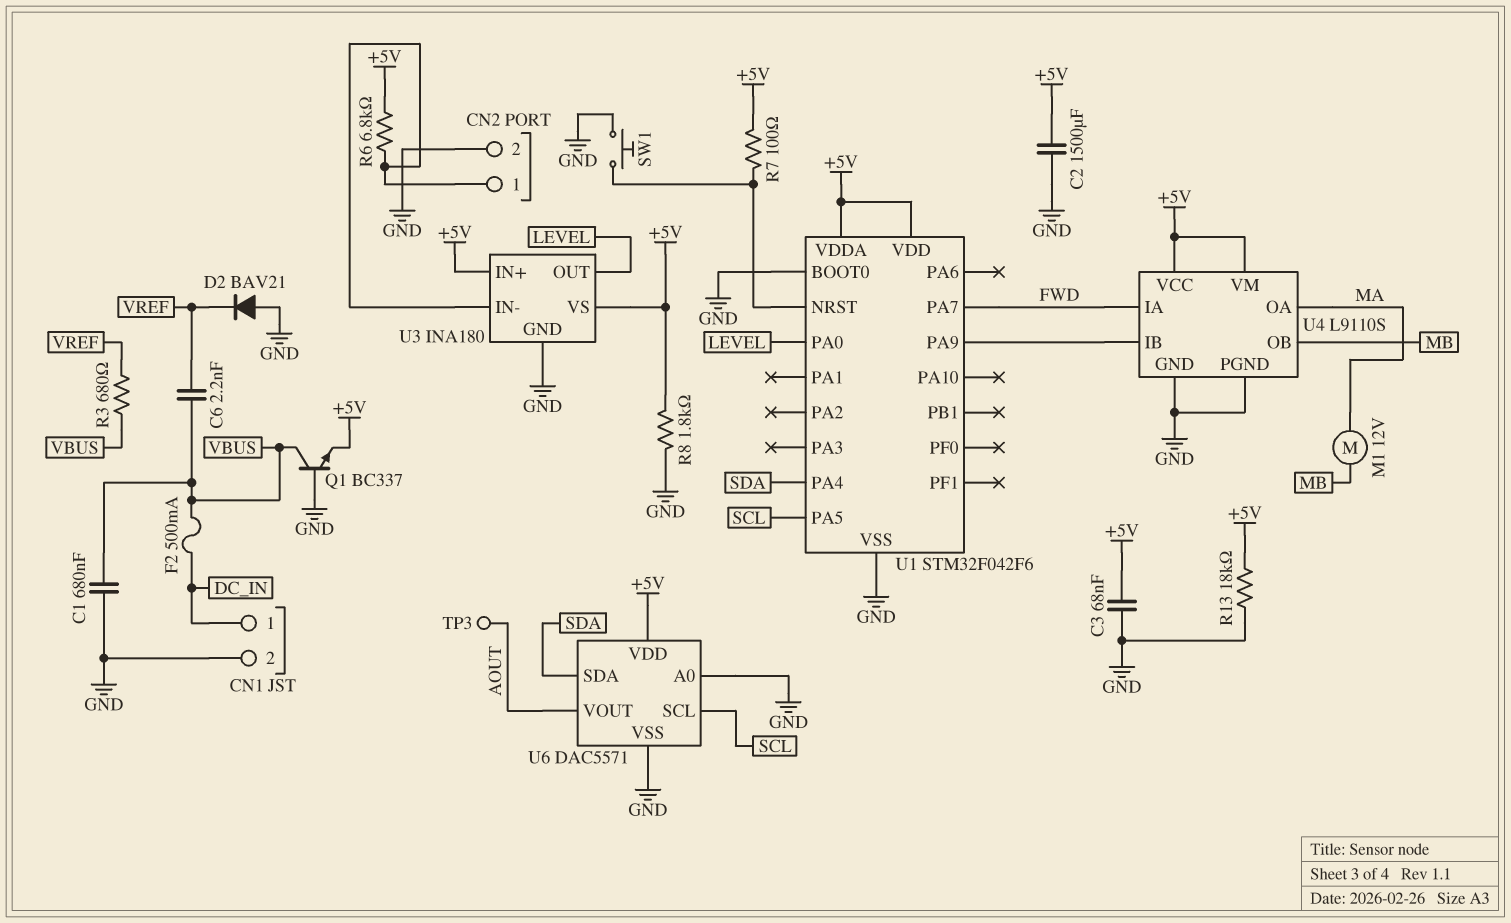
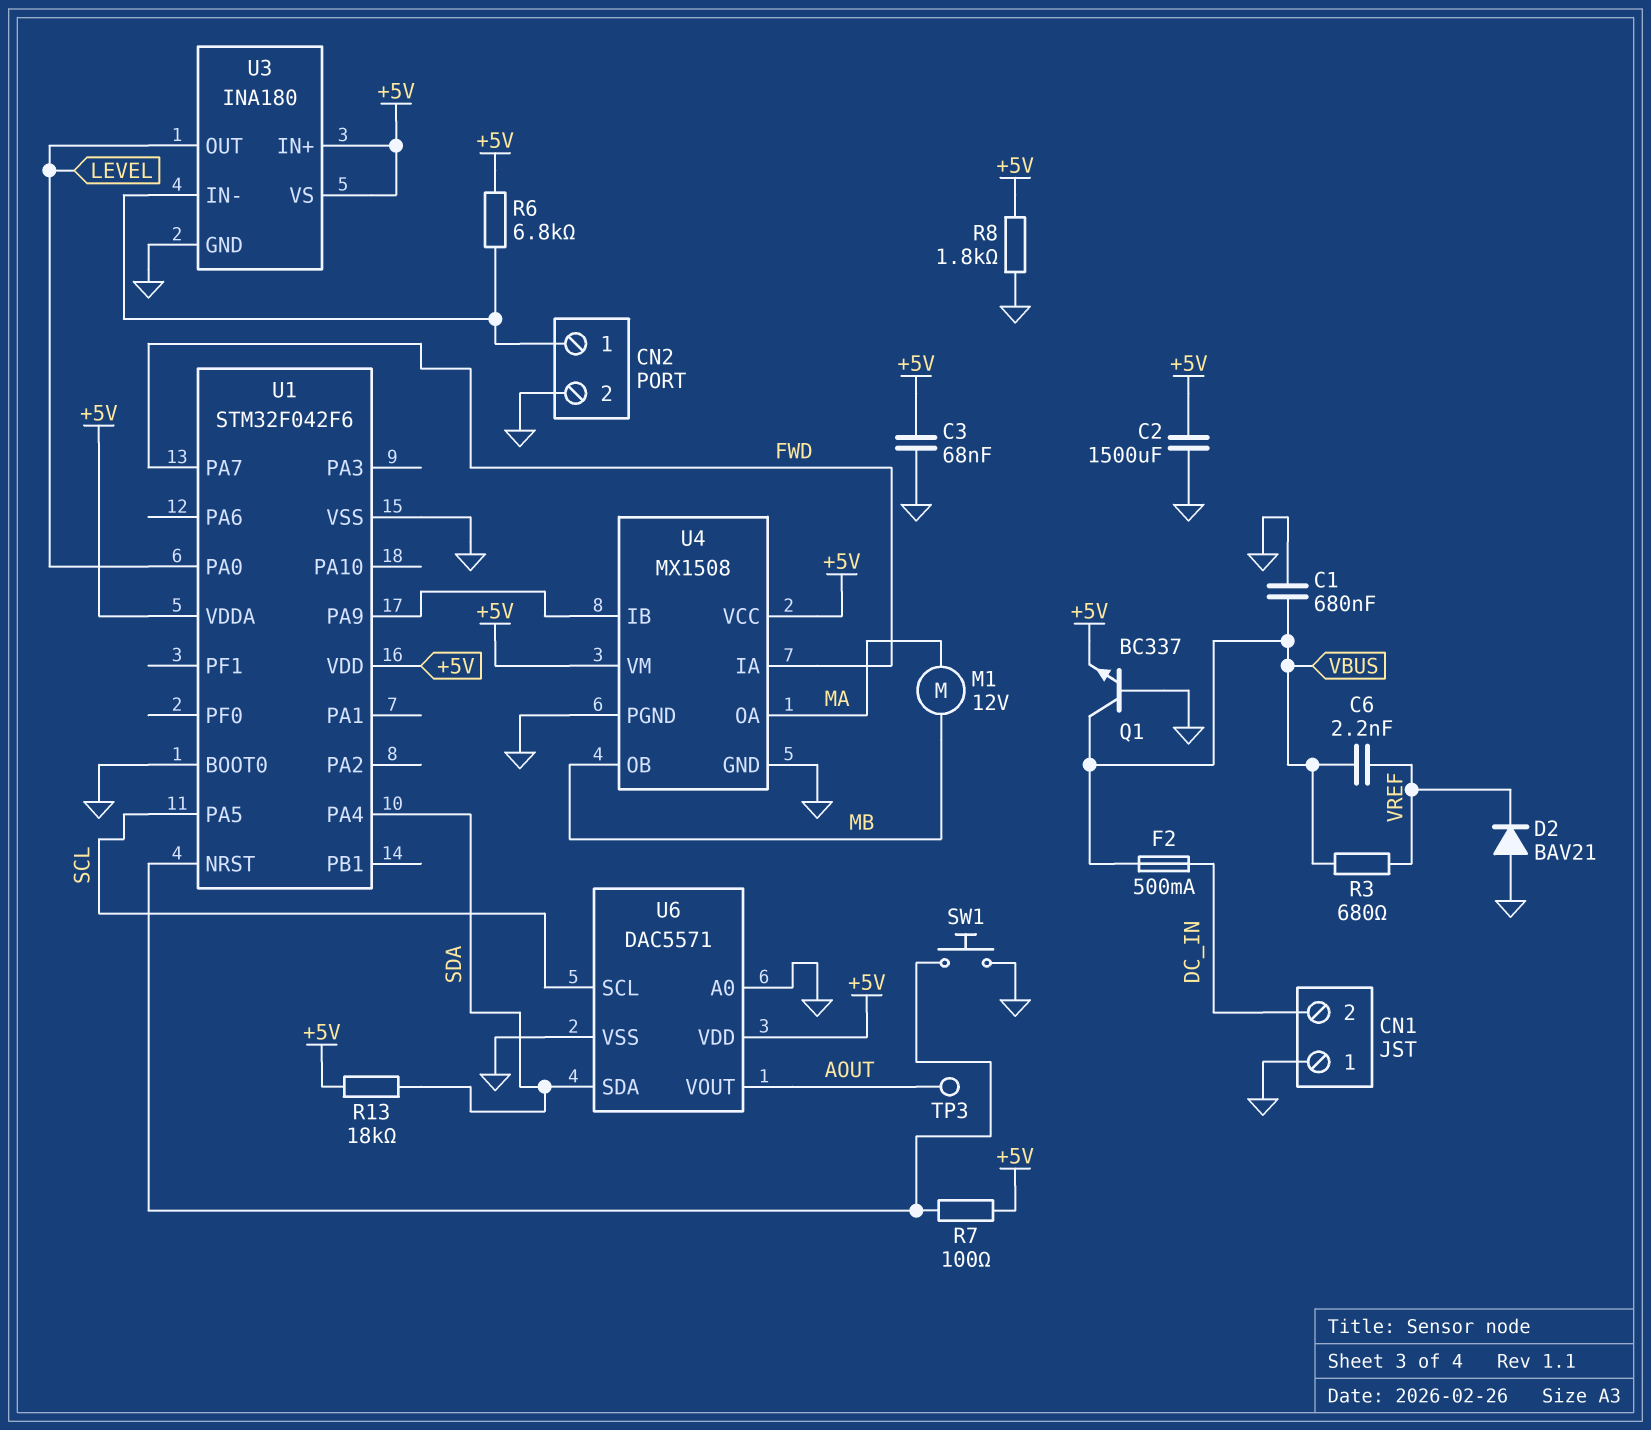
CN1 pin 1: DC_IN -> GND
CN1 pin 2: GND -> DC_IN
R13: 18k (+5V, GND) -> 18k (+5V, SDA)
U4: L9110S -> MX1508

